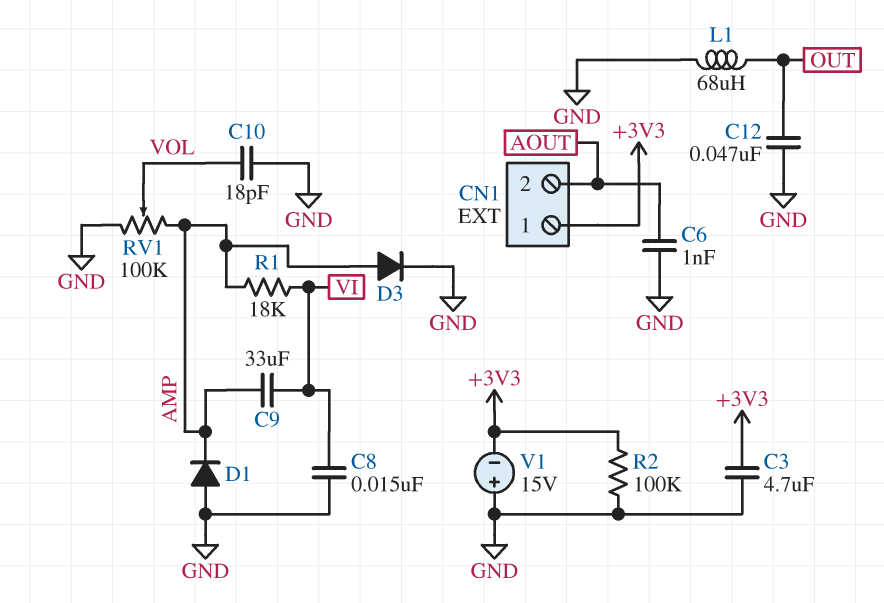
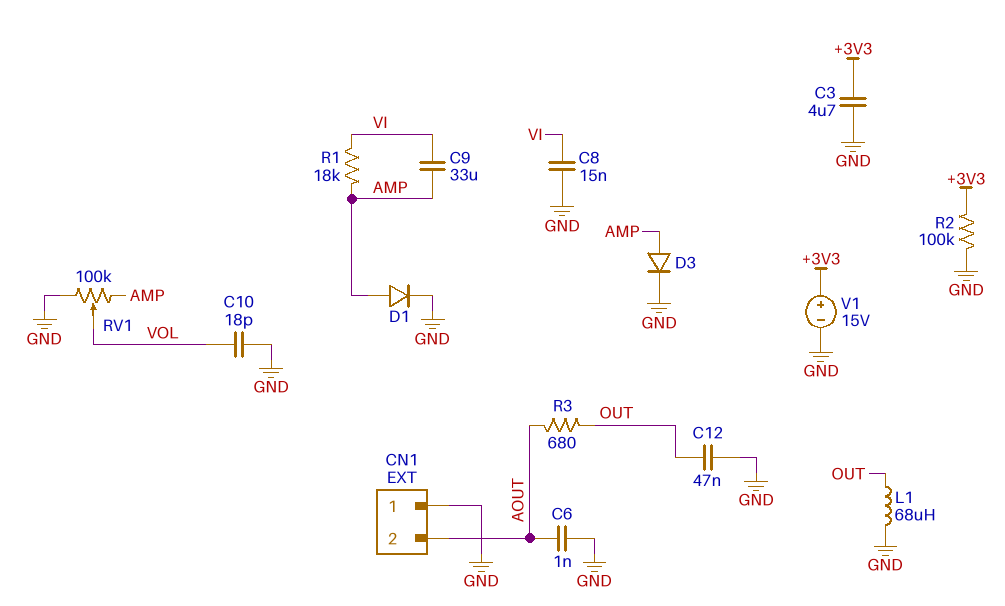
CN1 pin 1: +3V3 -> GND
D1: diode (A GND, K AMP) -> diode (A AMP, K GND)
R3: none -> 680 (AOUT, OUT)
V1: 15V (plus GND, minus +3V3) -> 15V (plus +3V3, minus GND)

